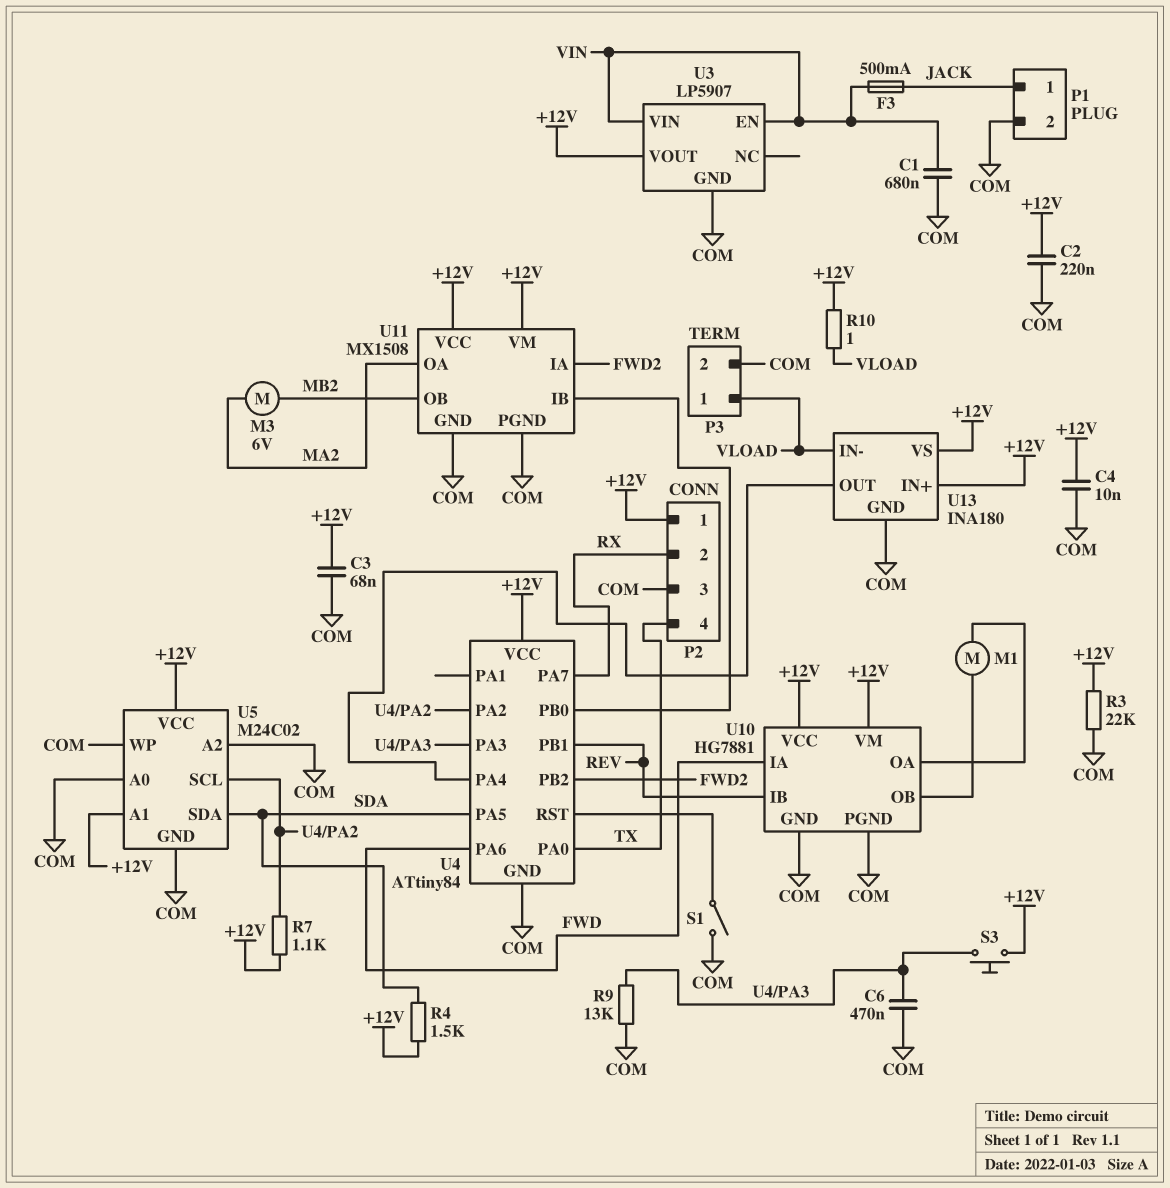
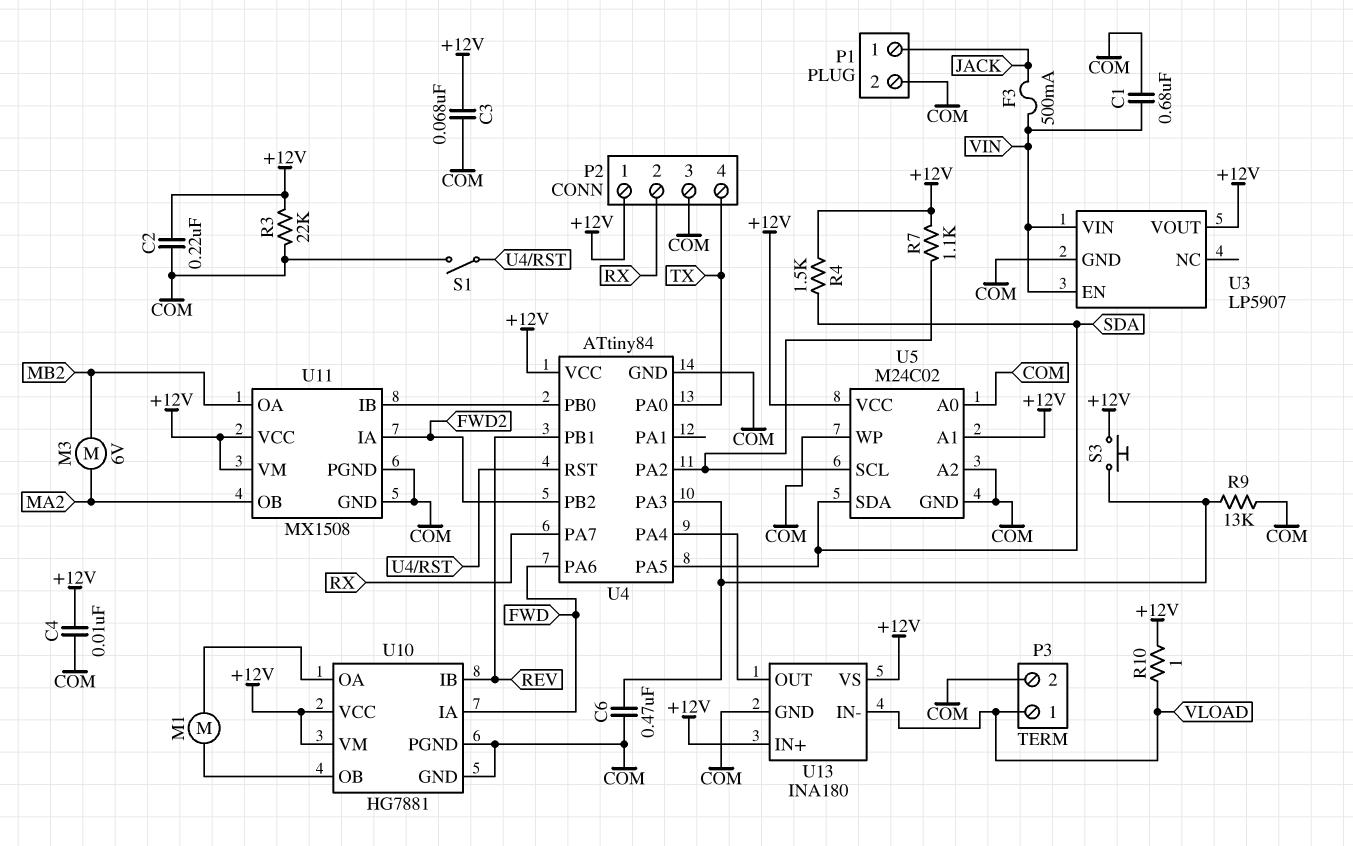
U11 pin OA: MA2 -> MB2
U11 pin OB: MB2 -> MA2

